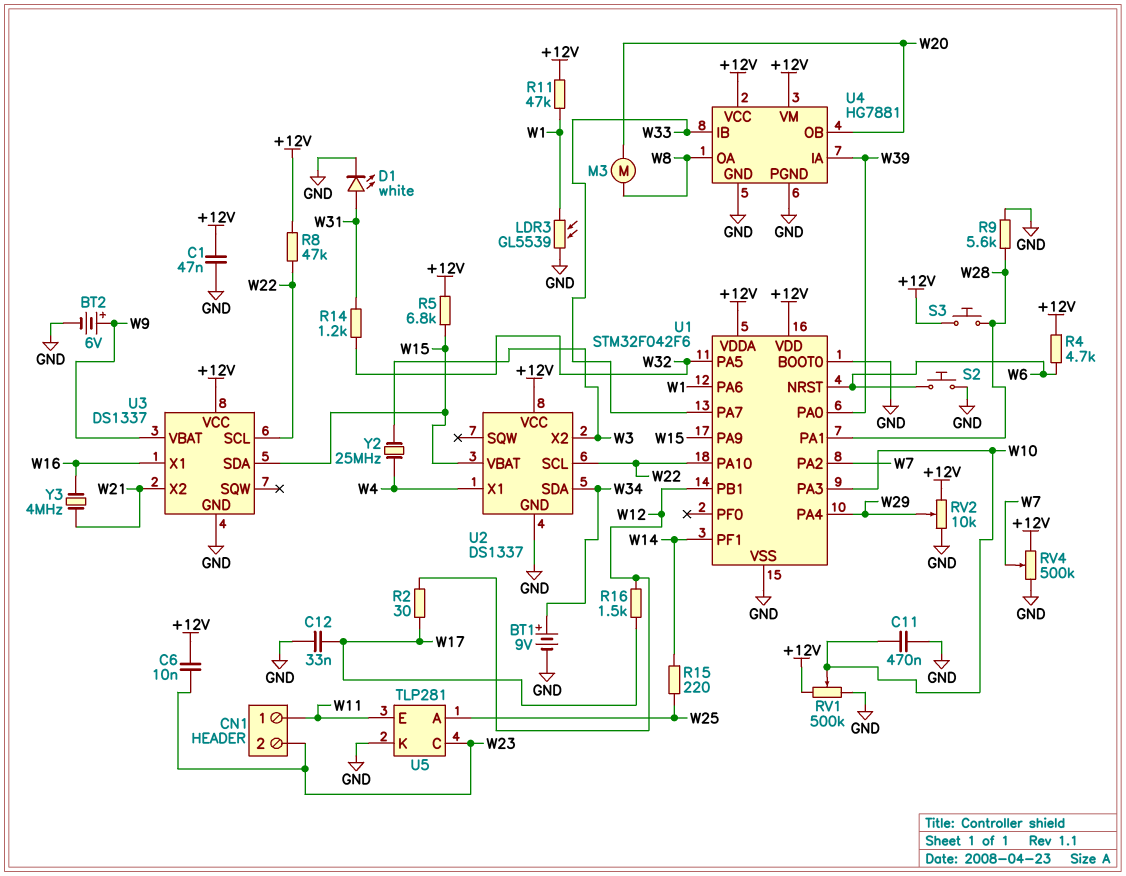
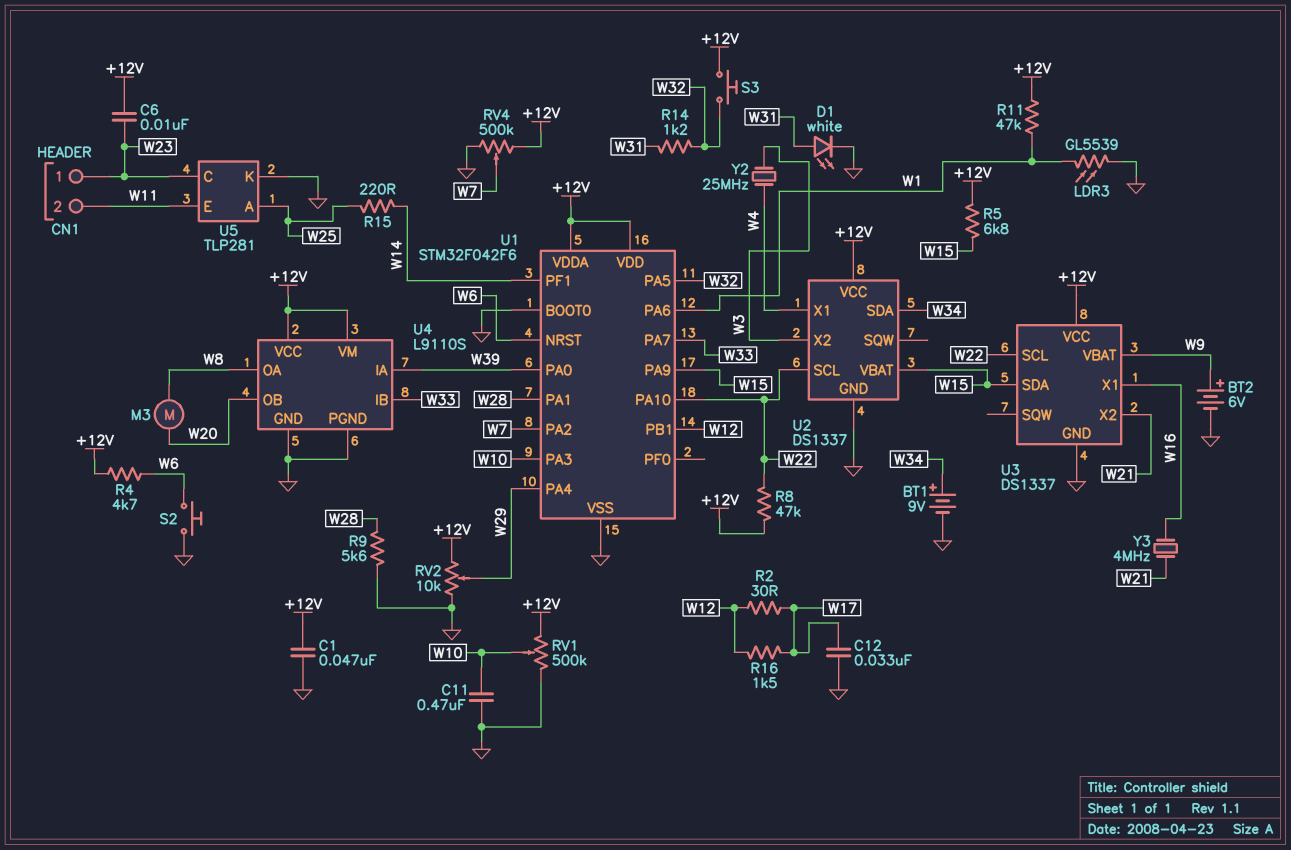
CN1 pin 1: W11 -> W23
CN1 pin 2: W23 -> W11
S3: button (+12V, W28) -> button (+12V, W32)
U4: HG7881 -> L9110S

